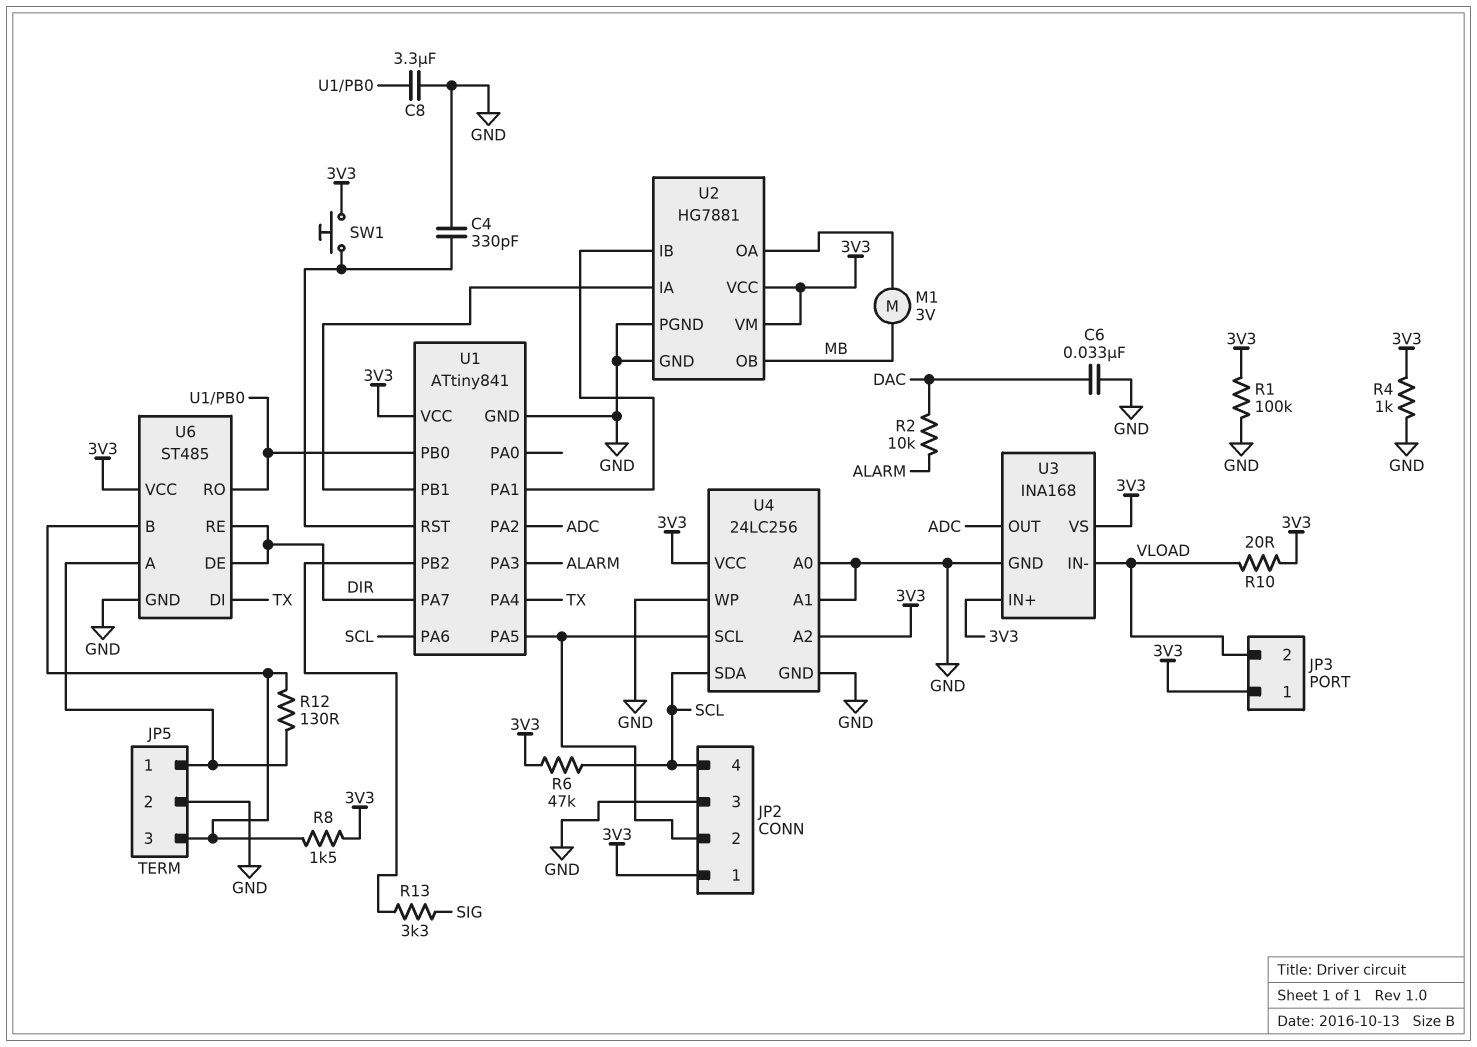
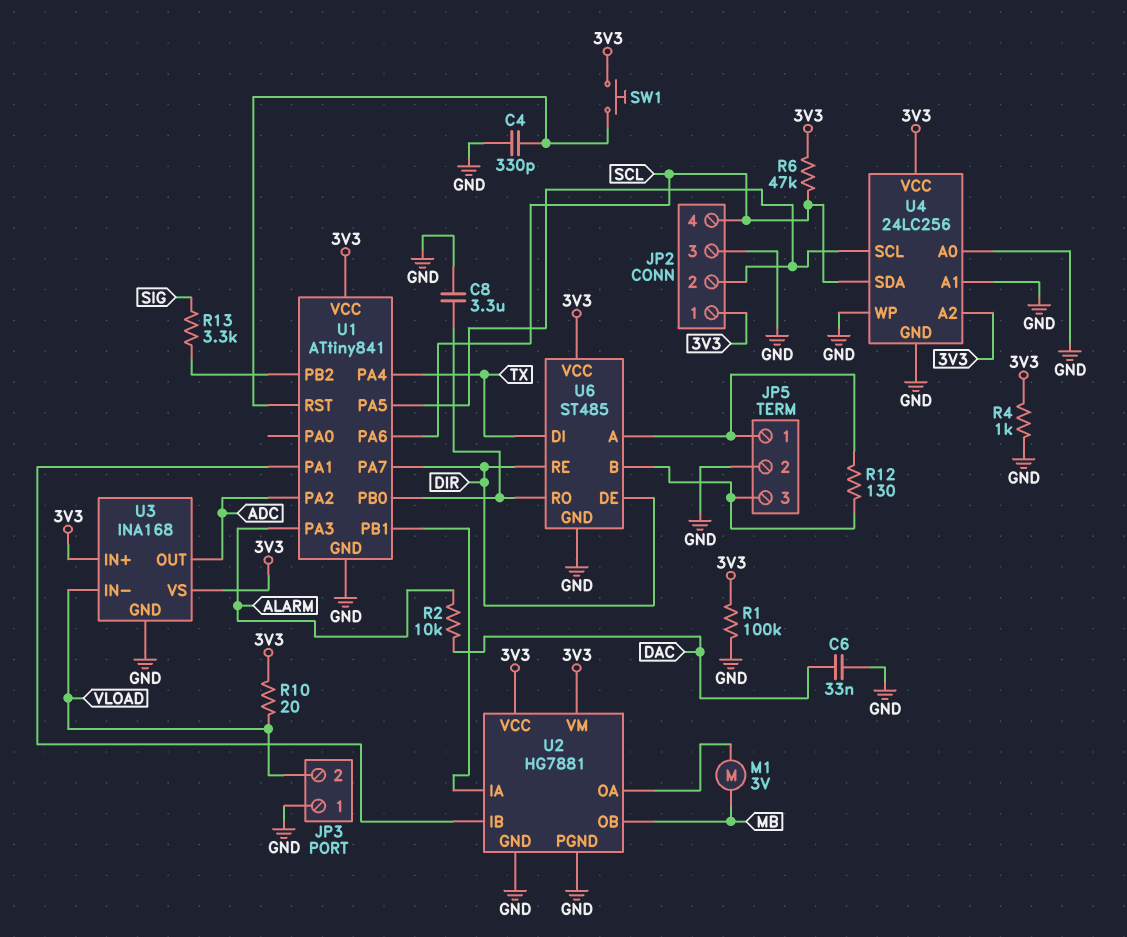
JP3 pin 1: 3V3 -> GND
R8: 1.5k (3V3, JP5/3) -> none

